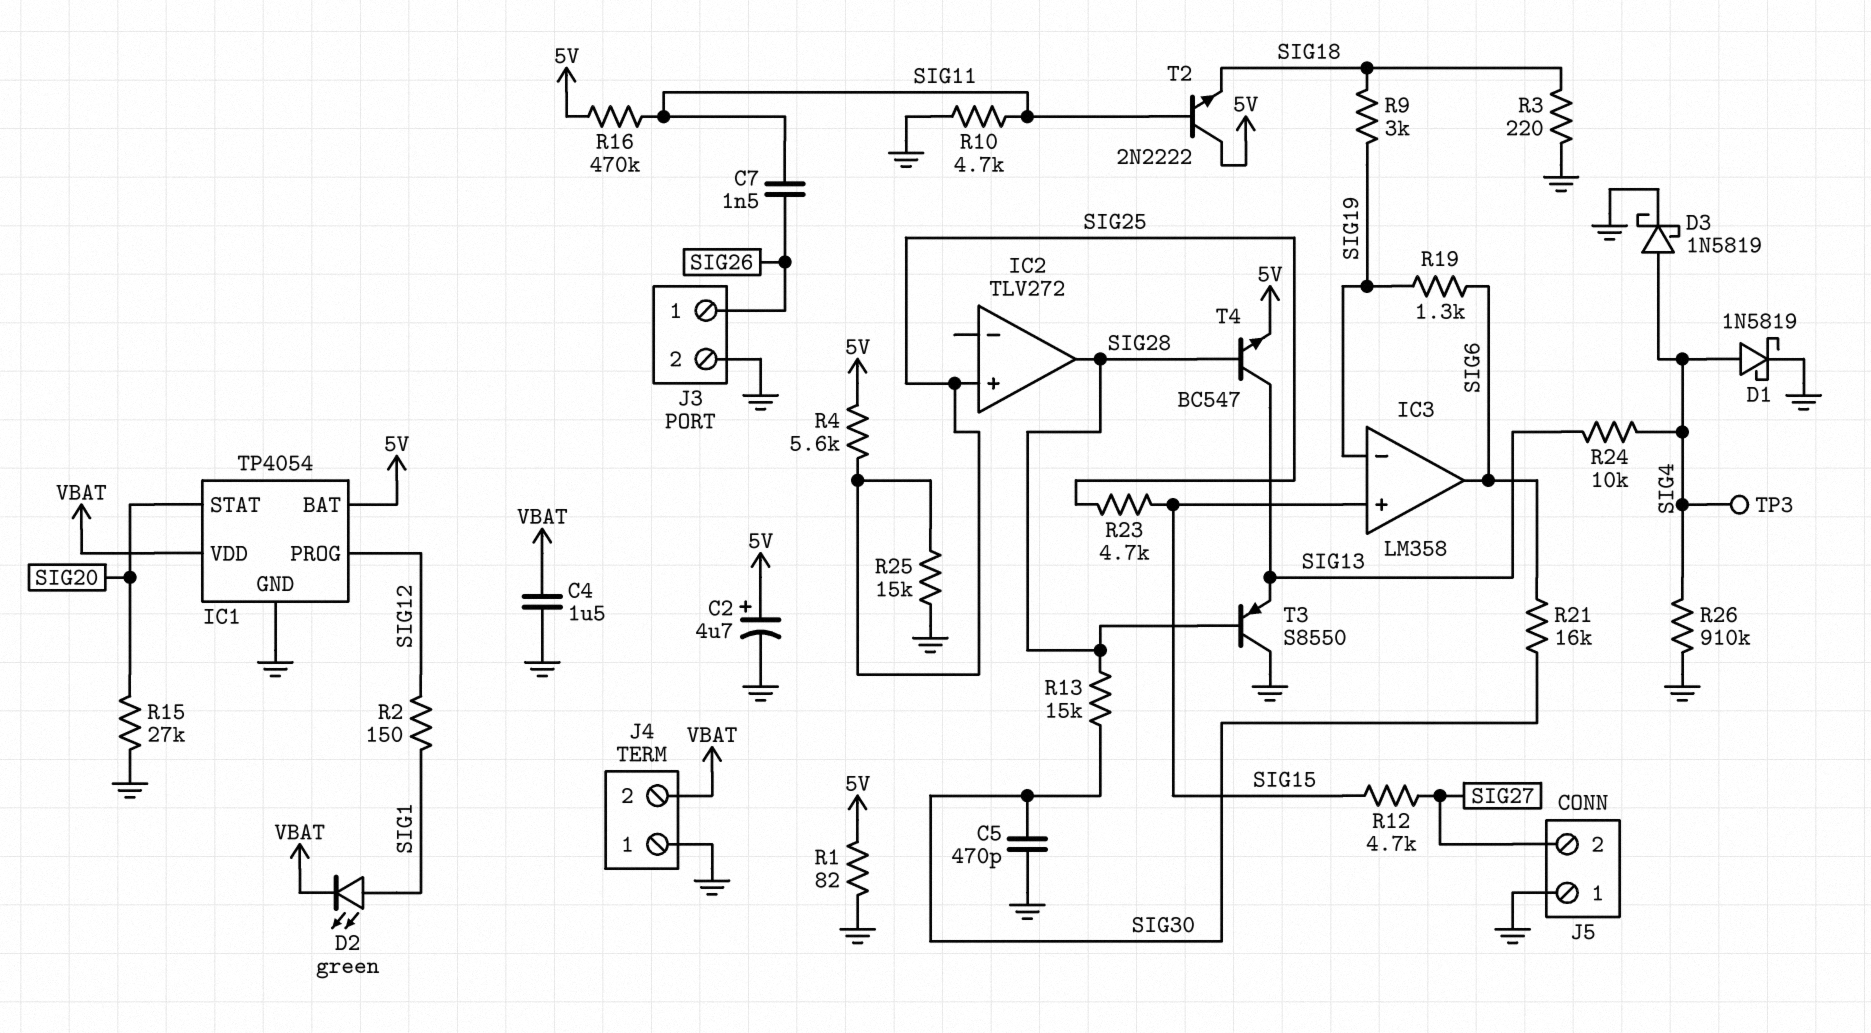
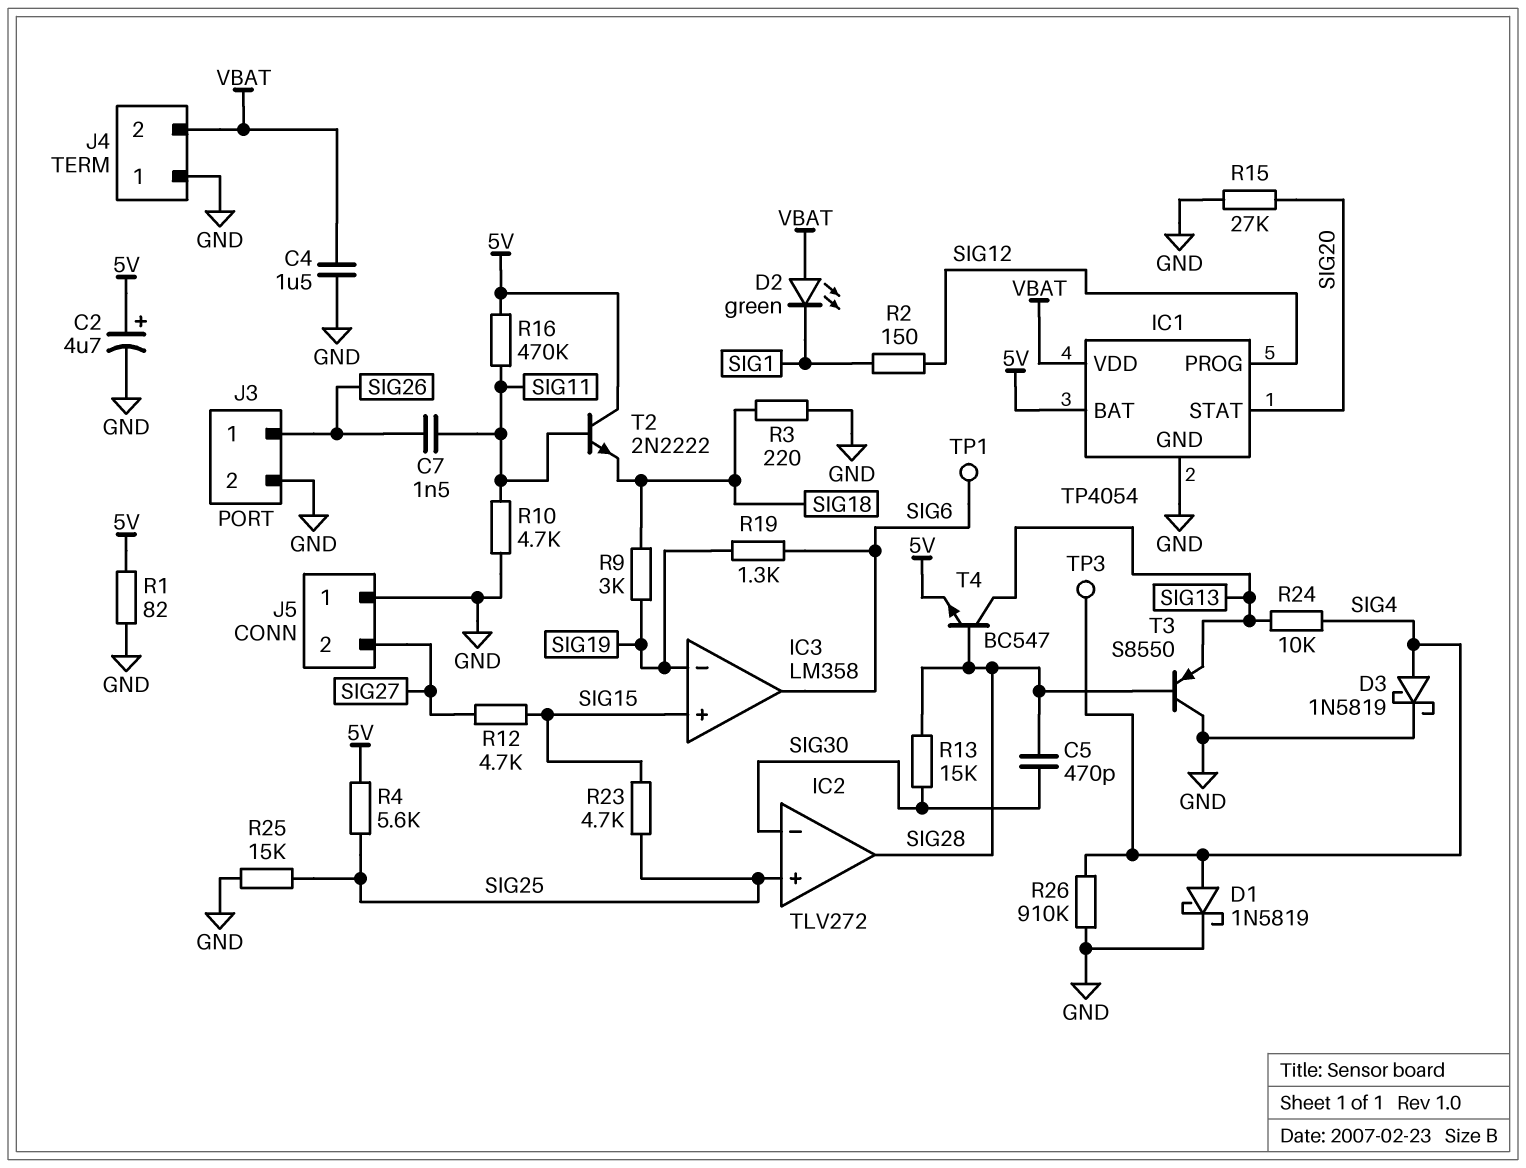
C5: 470pF (GND, SIG30) -> 470pF (SIG28, SIG30)
D2: LED green (A SIG1, K VBAT) -> LED green (A VBAT, K SIG1)
IC2 pin in-: none -> SIG30
R21: 16k (SIG6, SIG30) -> none
TP1: none -> test point (SIG6)

